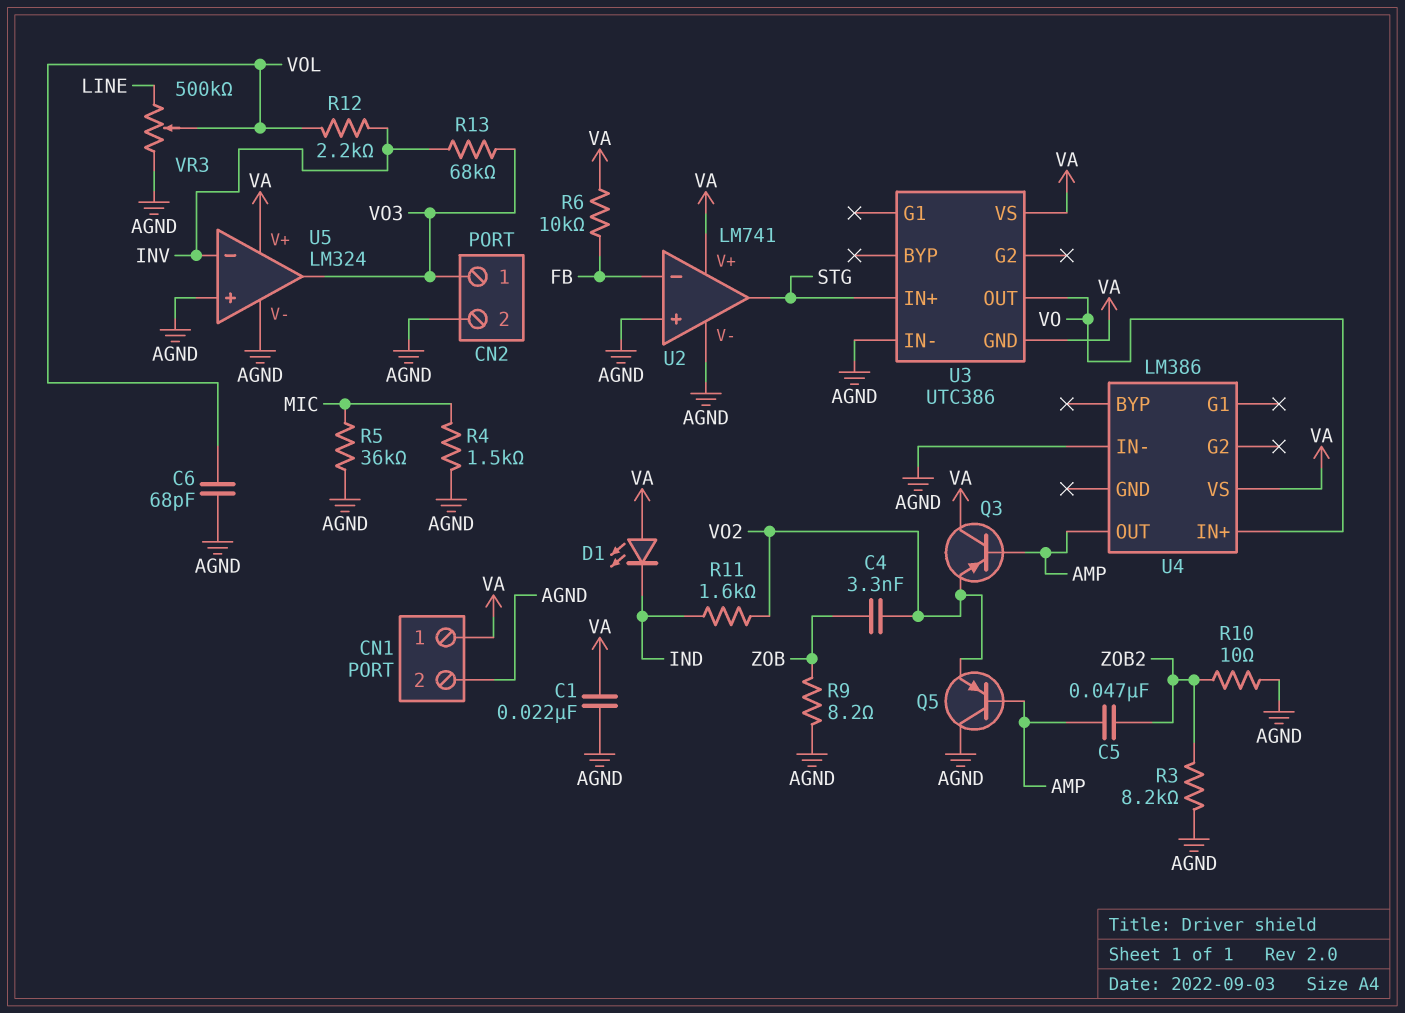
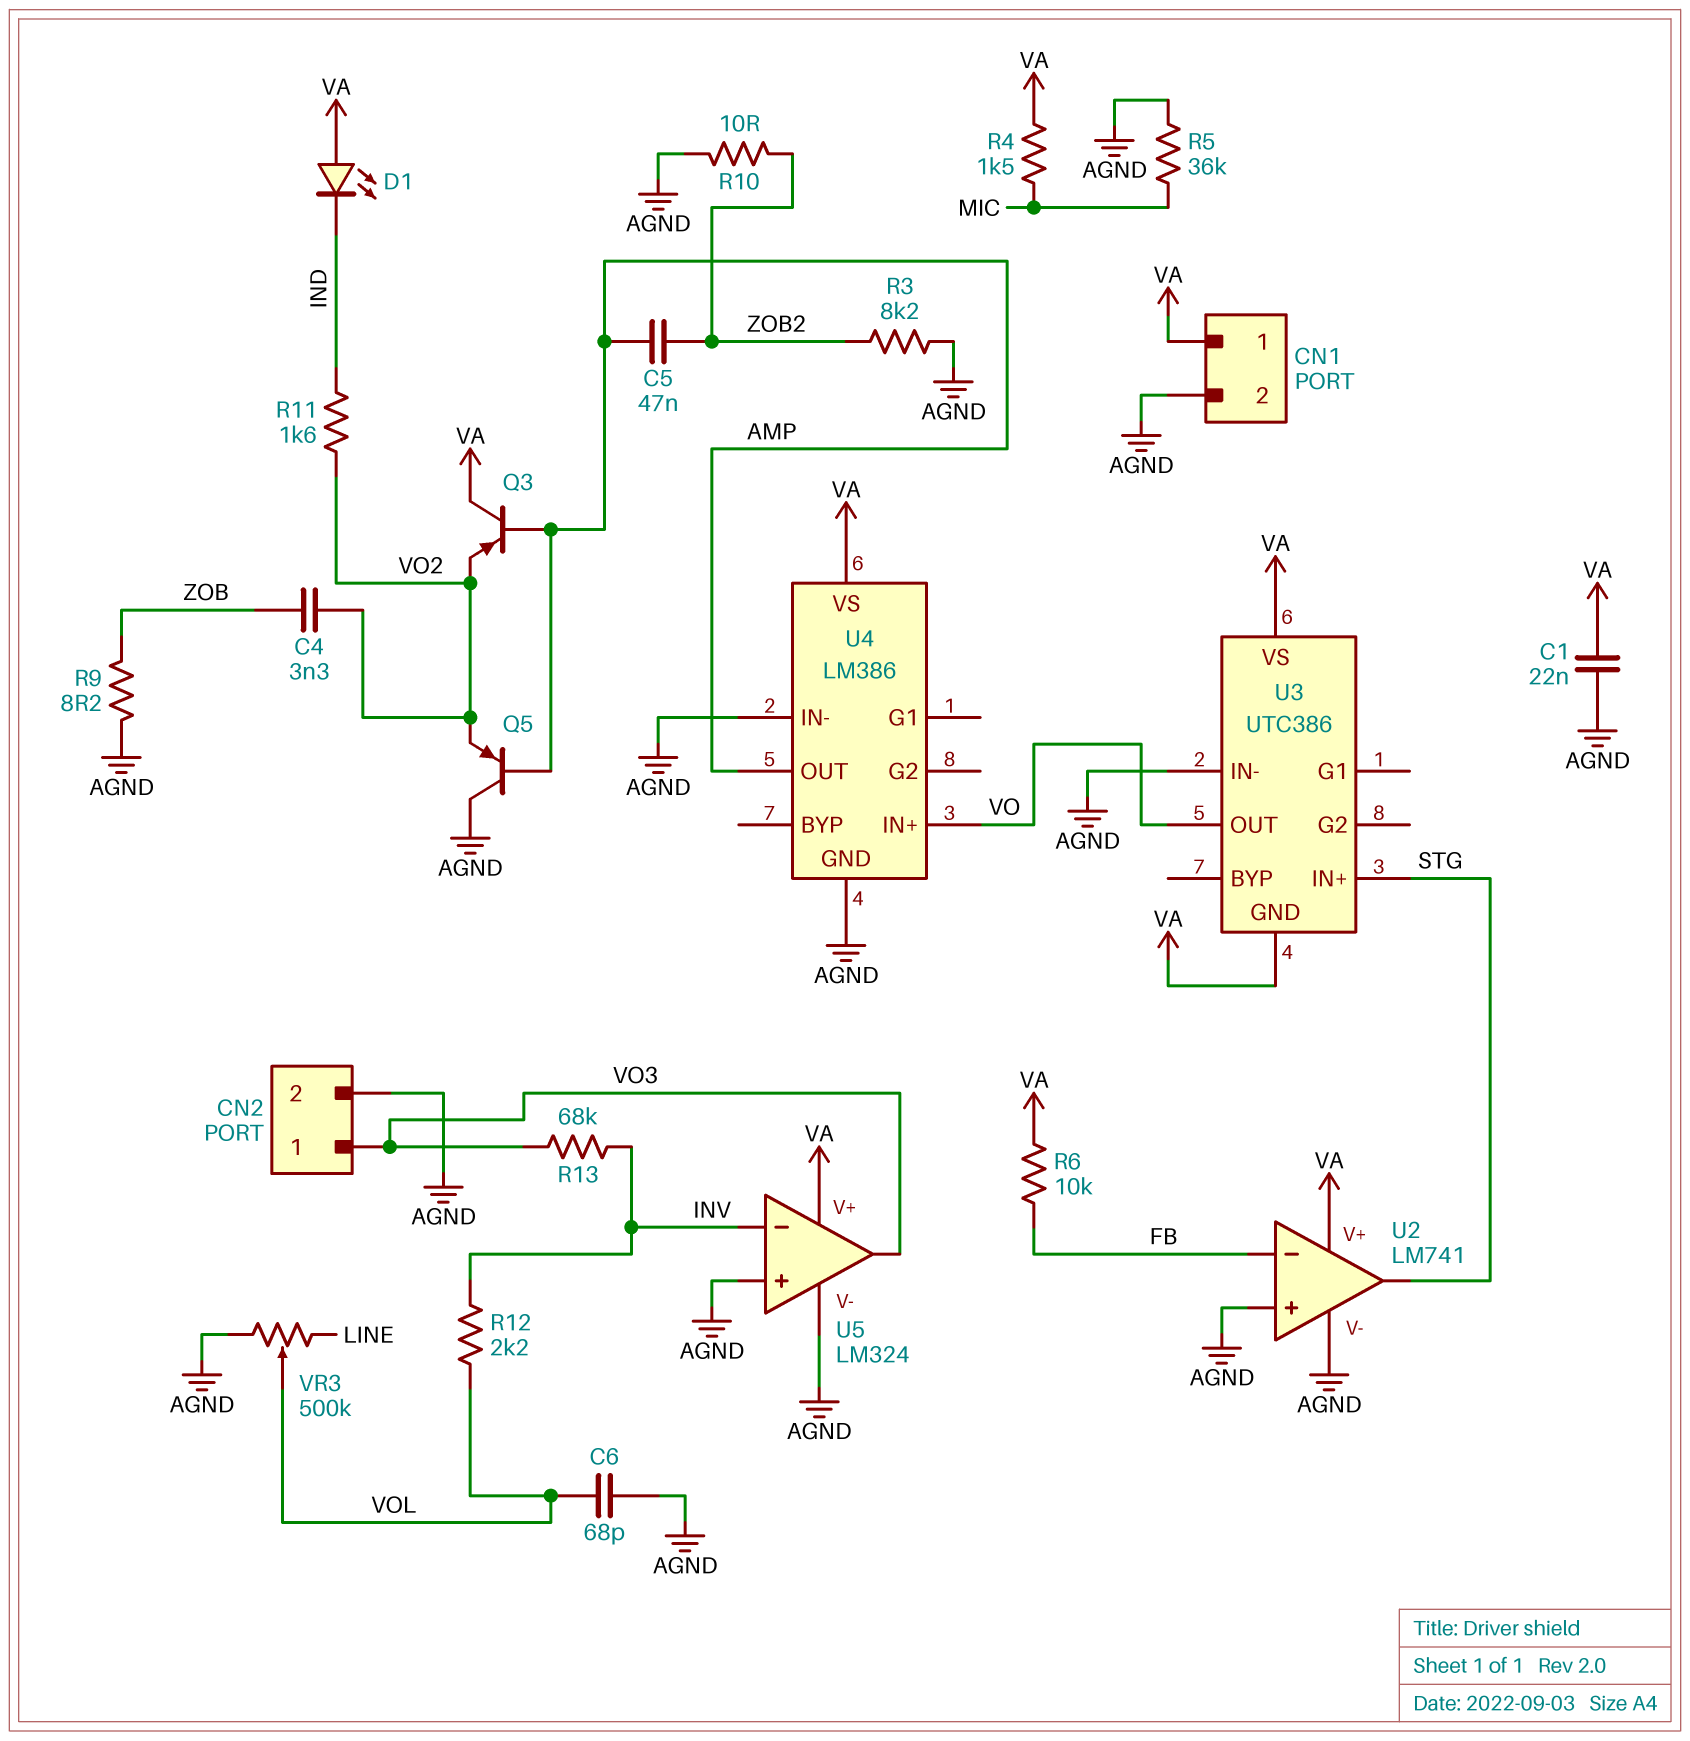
R4: 1.5k (AGND, MIC) -> 1.5k (MIC, VA)
U4 pin GND: none -> AGND

